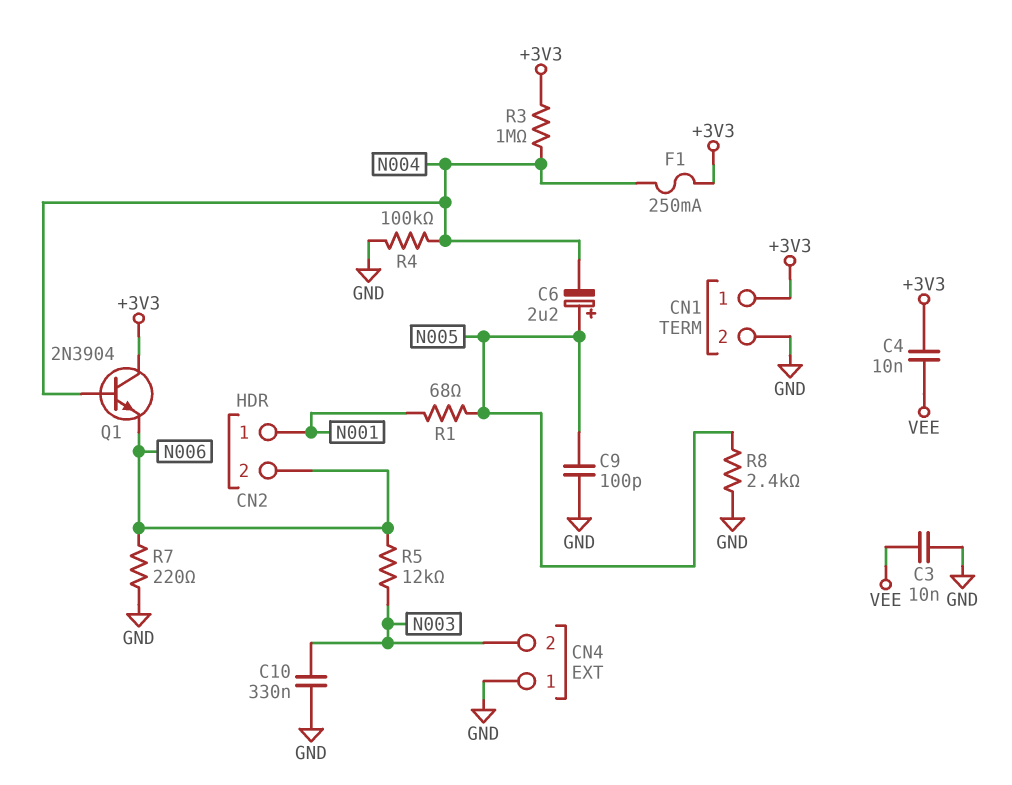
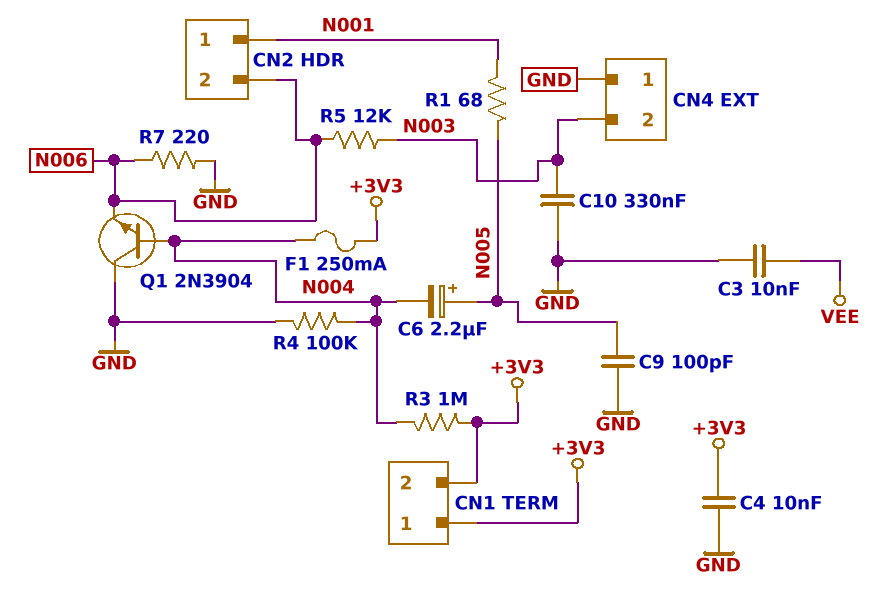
C4: 10nF (+3V3, VEE) -> 10nF (+3V3, GND)
CN1 pin 2: GND -> +3V3
Q1: NPN 2N3904 (B N004, C +3V3, E N006) -> NPN 2N3904 (B N004, C GND, E N006)
R8: 2.4k (GND, N005) -> none

